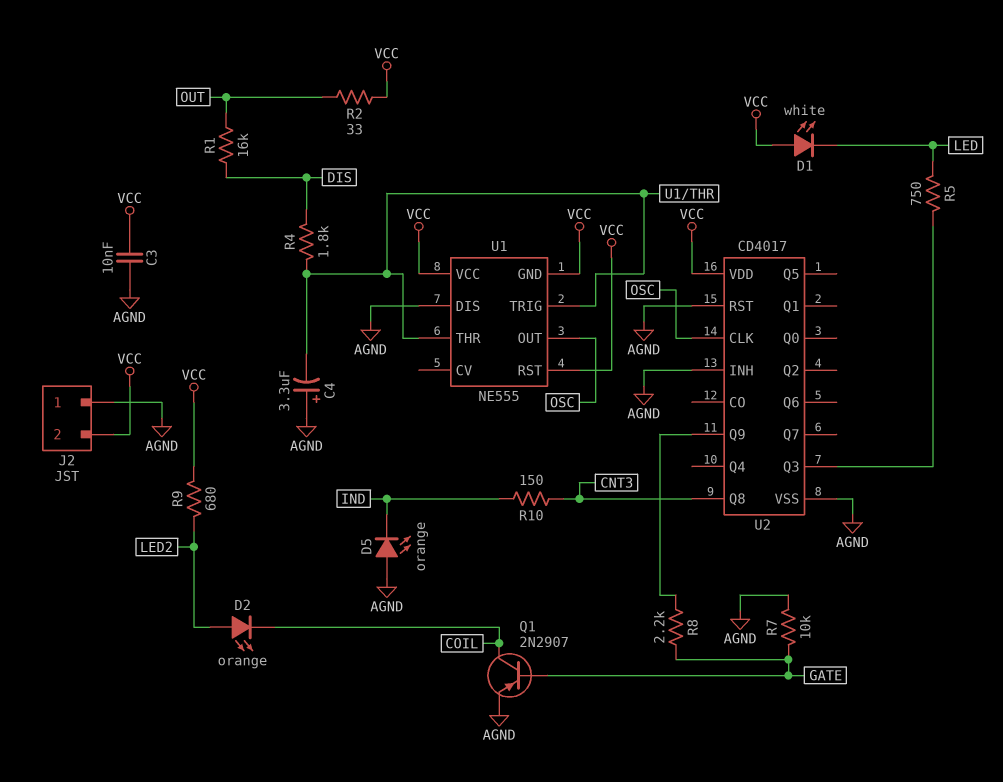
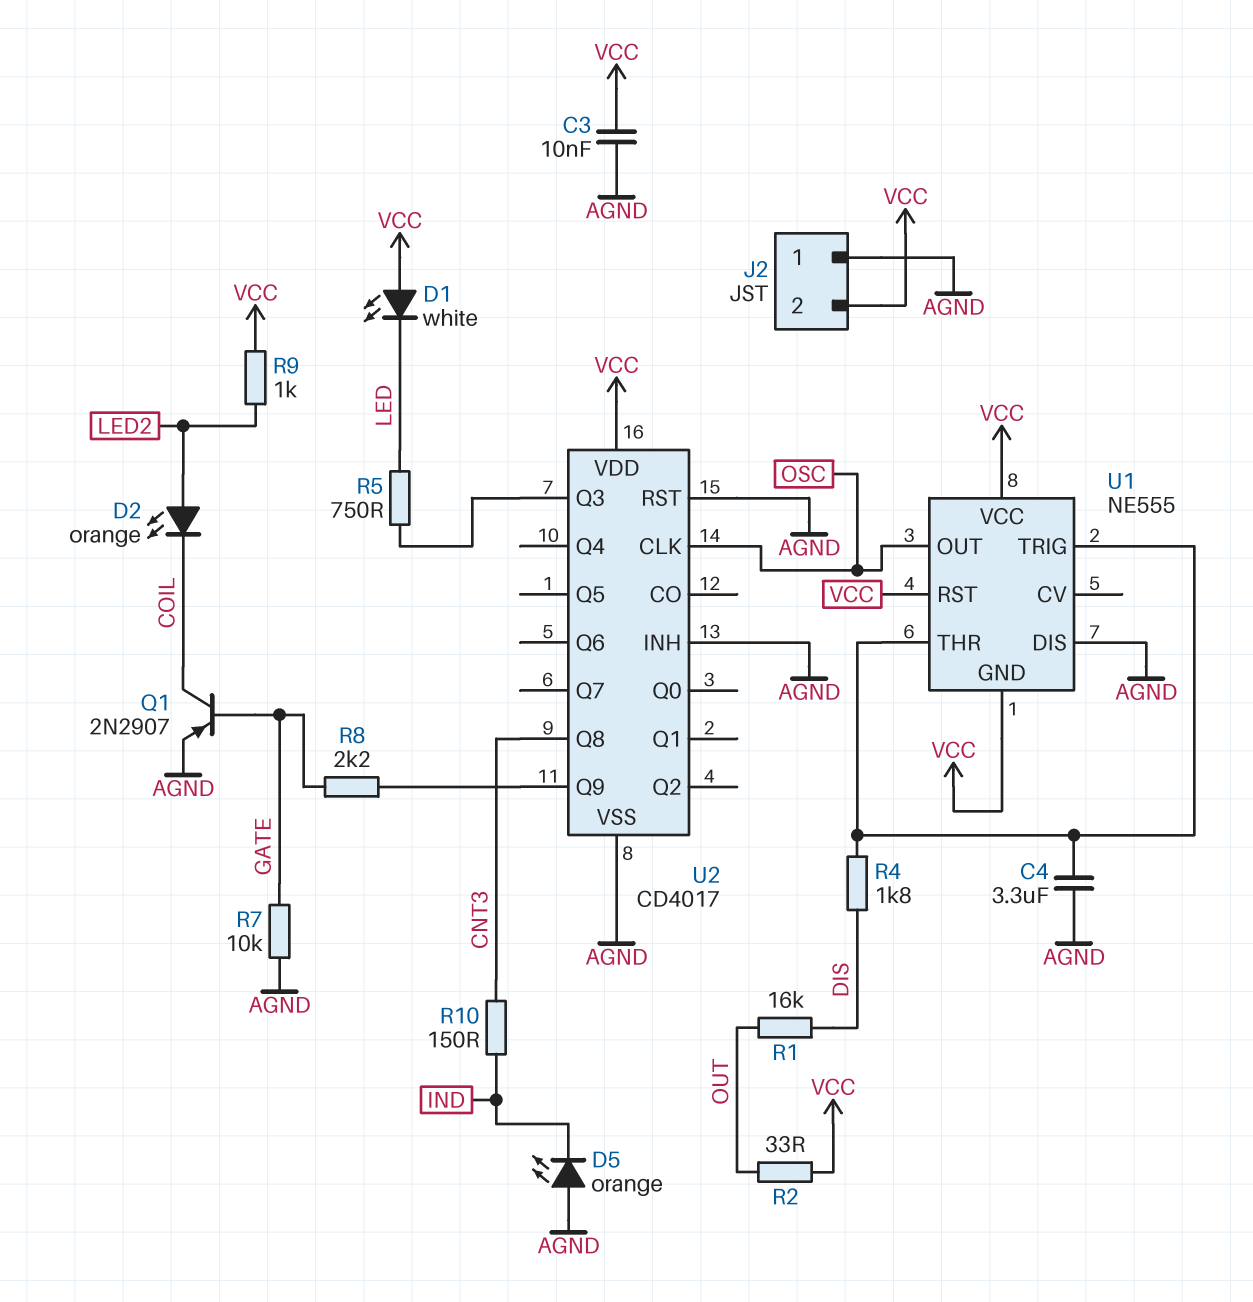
C4: 3.3uF (plus AGND, minus U1/THR) -> 3.3uF (AGND, U1/THR)
R9: 680 (LED2, VCC) -> 1k (LED2, VCC)

